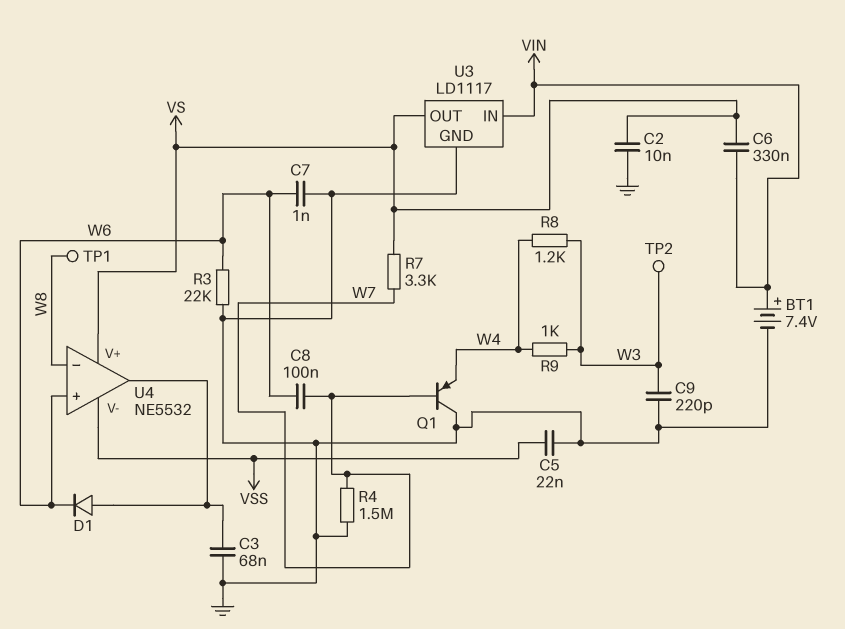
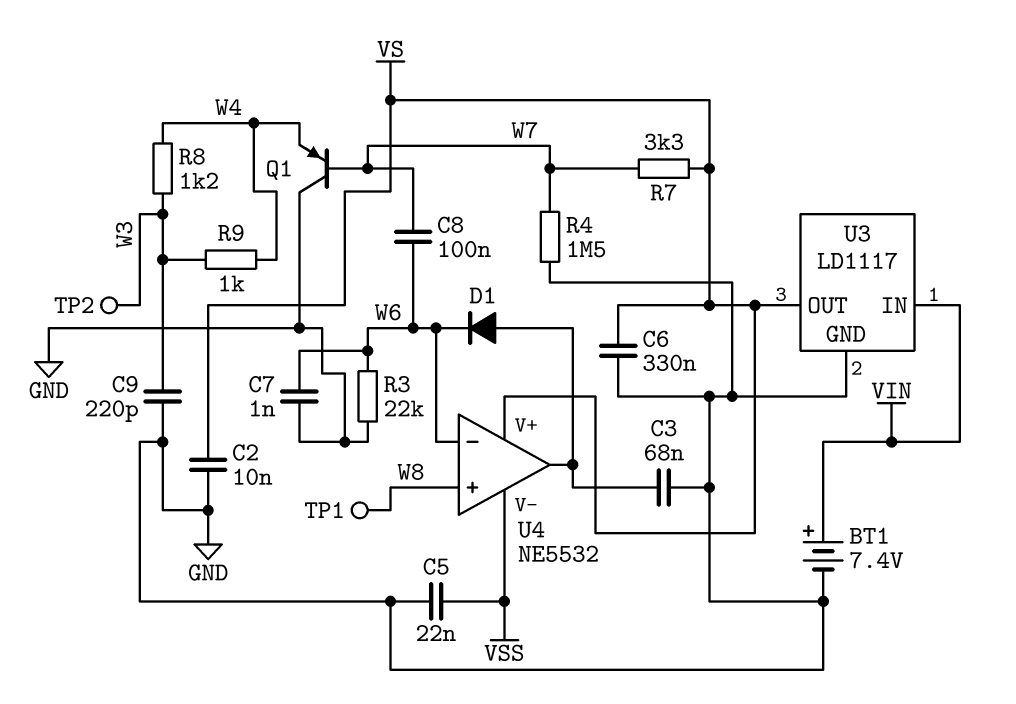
C6: 330nF (VIN, VS) -> 330nF (GND, VS)
U4 pin in+: W6 -> W8
U4 pin in-: W8 -> W6

